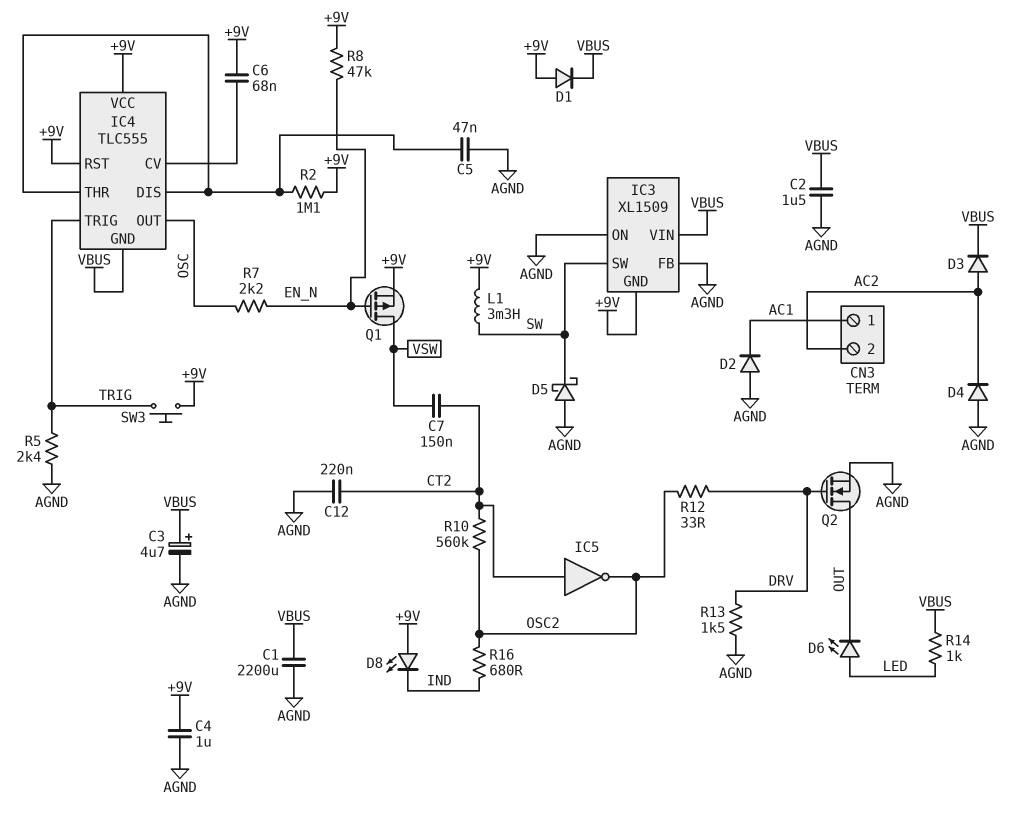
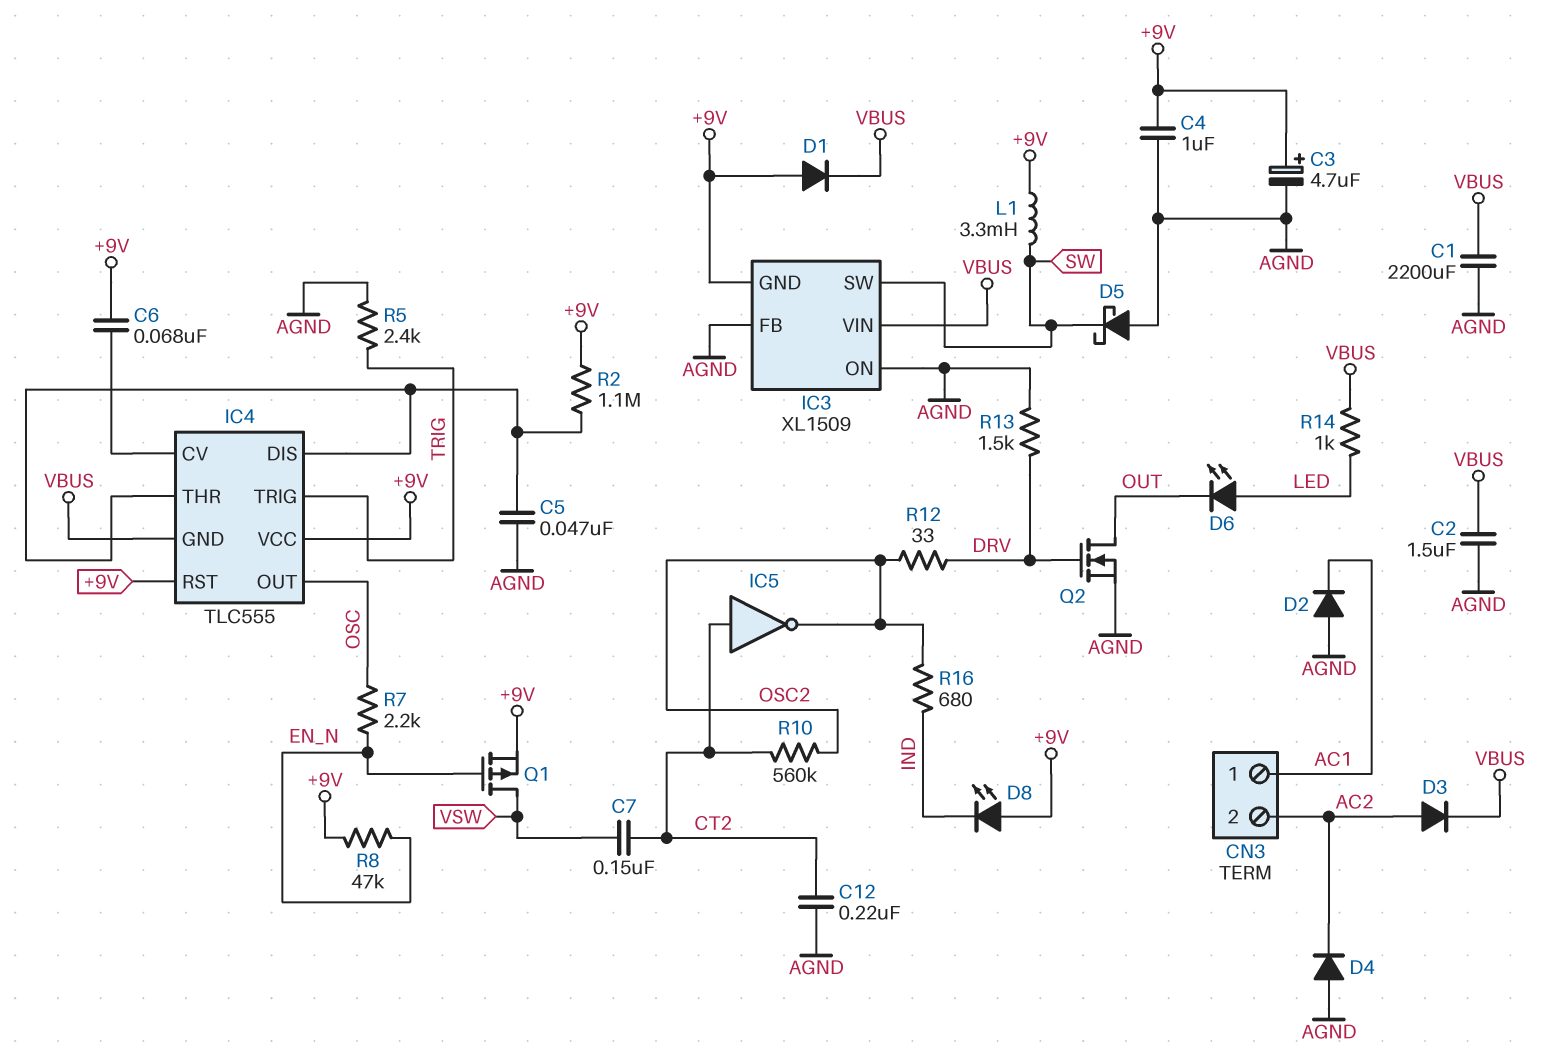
C3: 4.7uF (plus VBUS, minus AGND) -> 4.7uF (plus +9V, minus AGND)
SW3: button (+9V, TRIG) -> none

